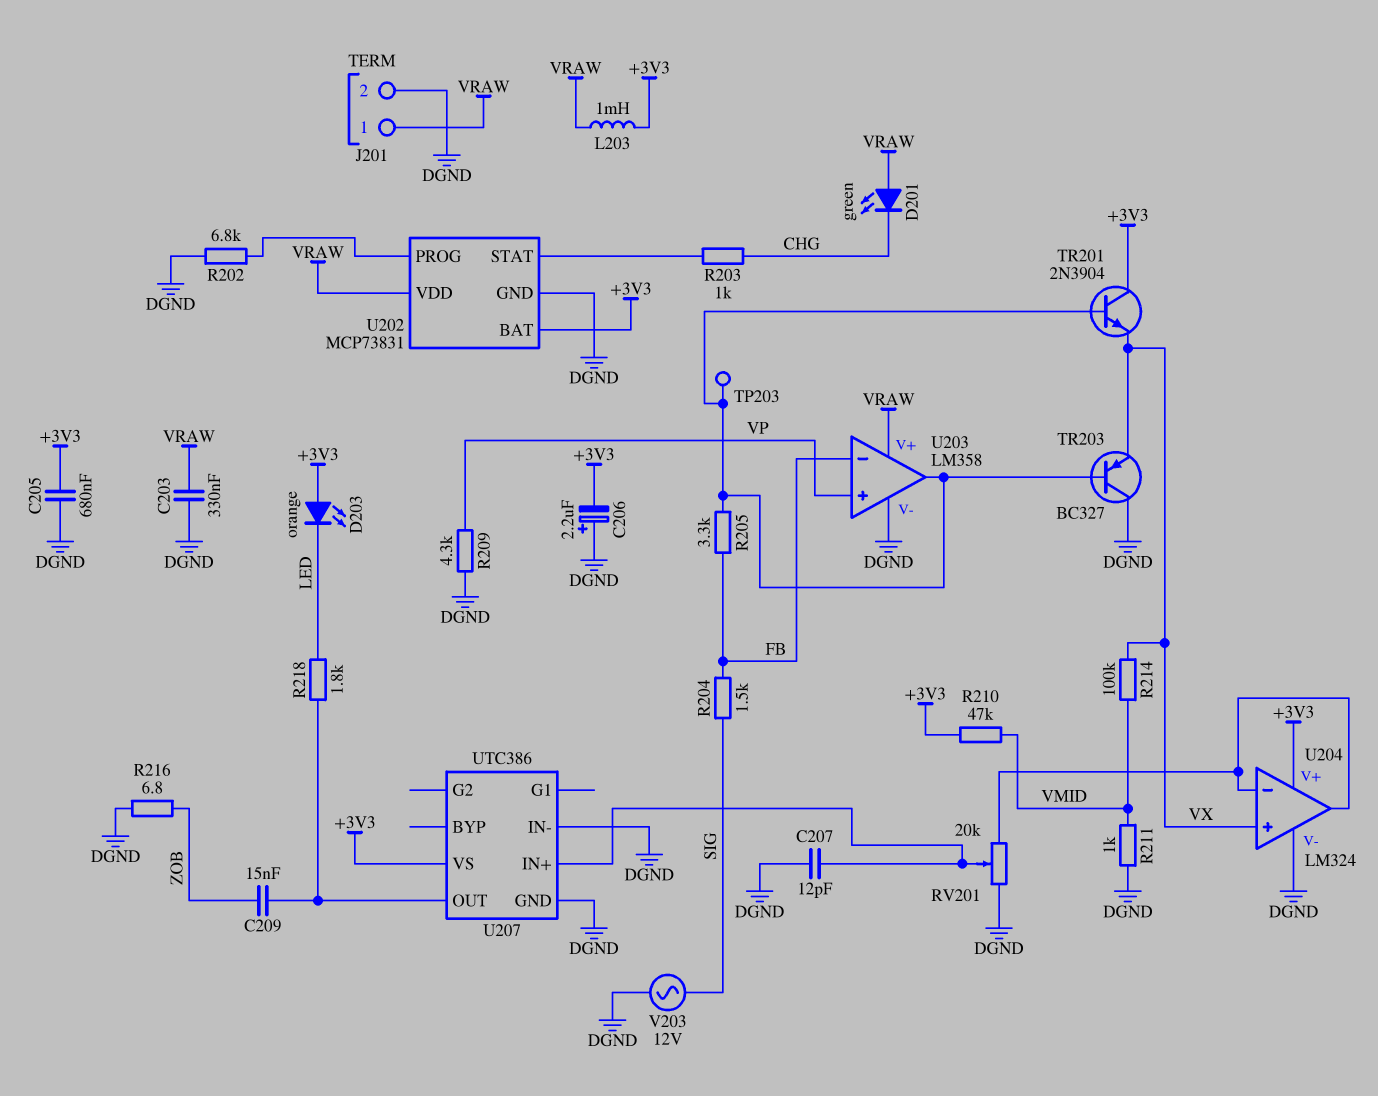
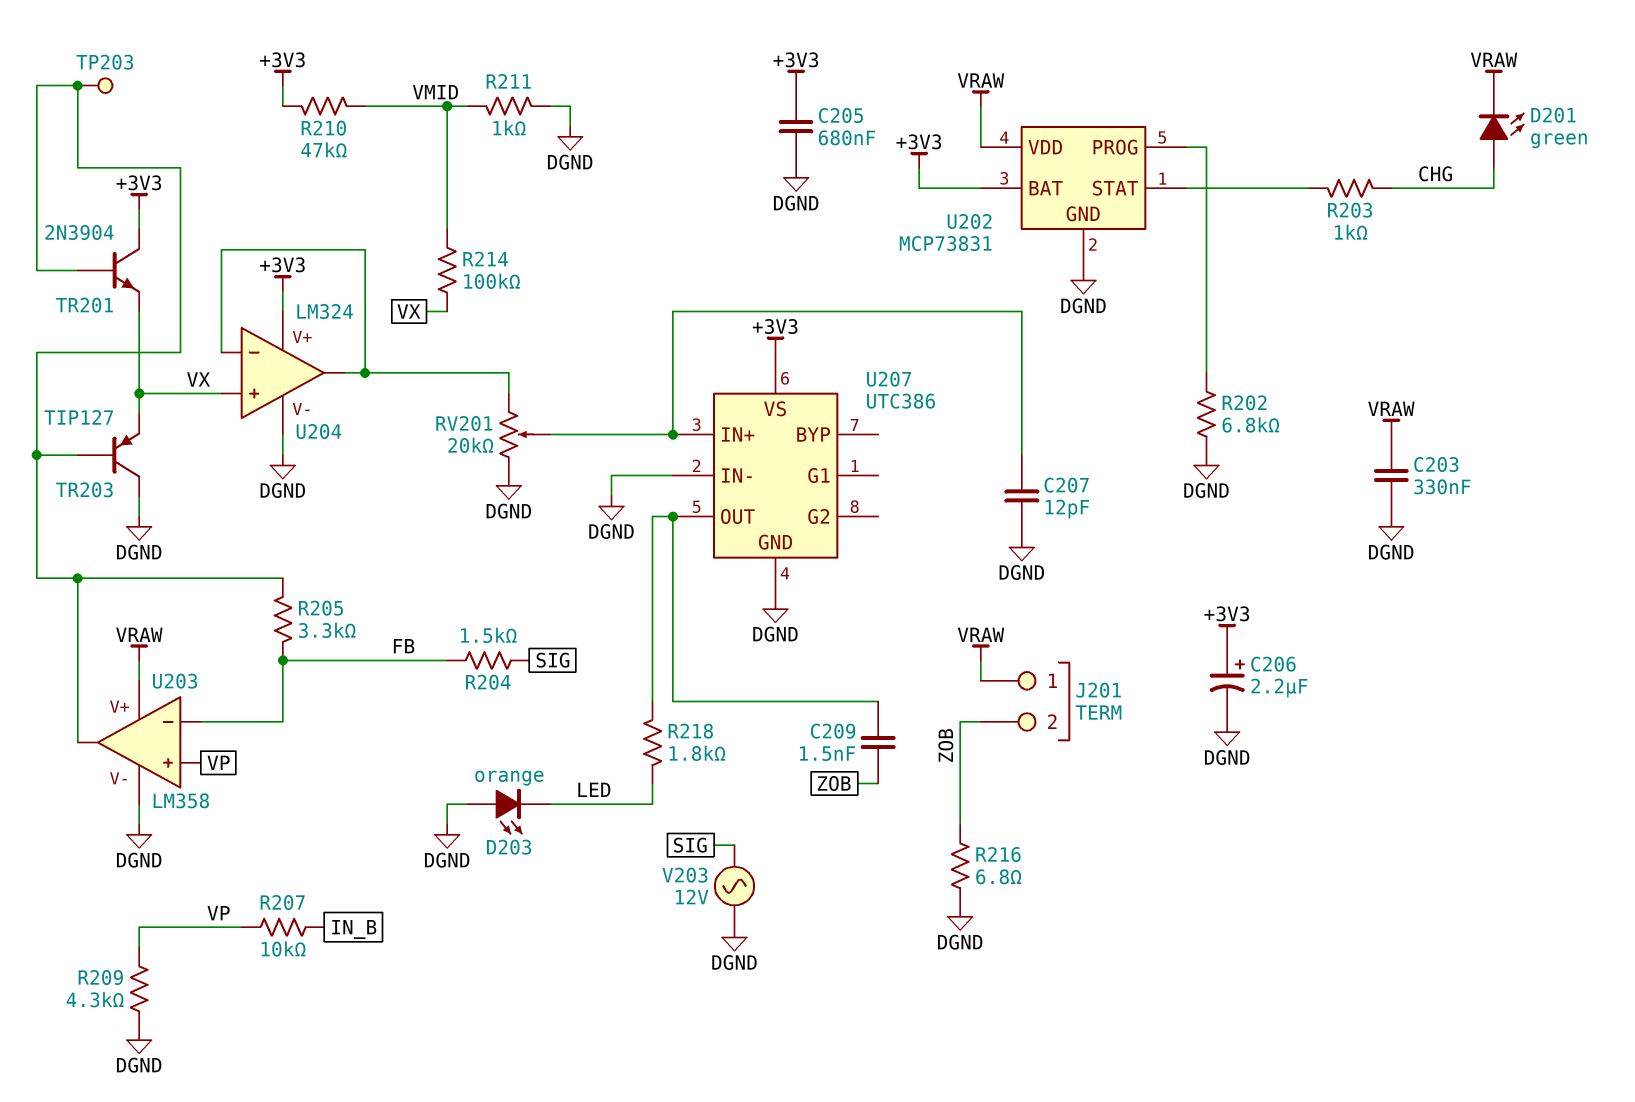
C206: 2.2uF (plus DGND, minus +3V3) -> 2.2uF (plus +3V3, minus DGND)
C209: 15nF (U207/OUT, ZOB) -> 1.5nF (U207/OUT, ZOB)
D201: LED green (A VRAW, K CHG) -> LED green (A CHG, K VRAW)
D203: LED orange (A +3V3, K LED) -> LED orange (A DGND, K LED)
J201 pin 2: DGND -> ZOB
L203: 1mH (+3V3, VRAW) -> none
R207: none -> 10k (IN_B, VP)
TR203: PNP BC327 (B U203/out, C DGND, E VX) -> PNP TIP127 (B U203/out, C DGND, E VX)

